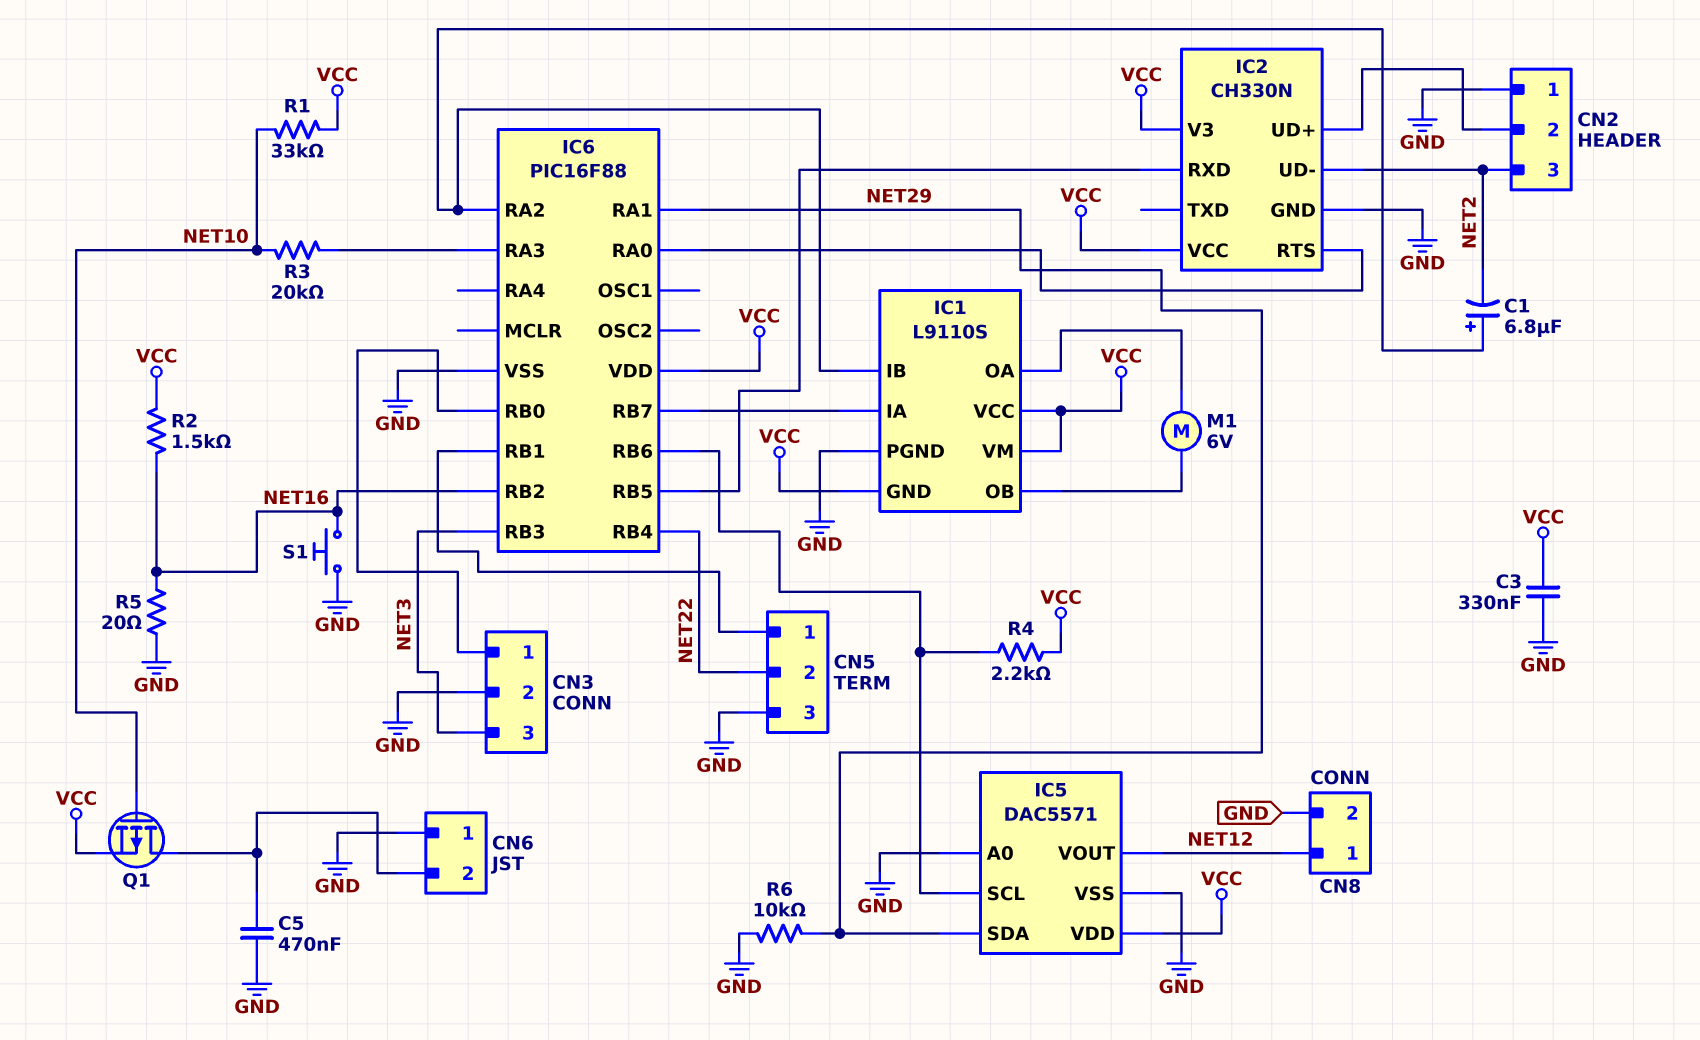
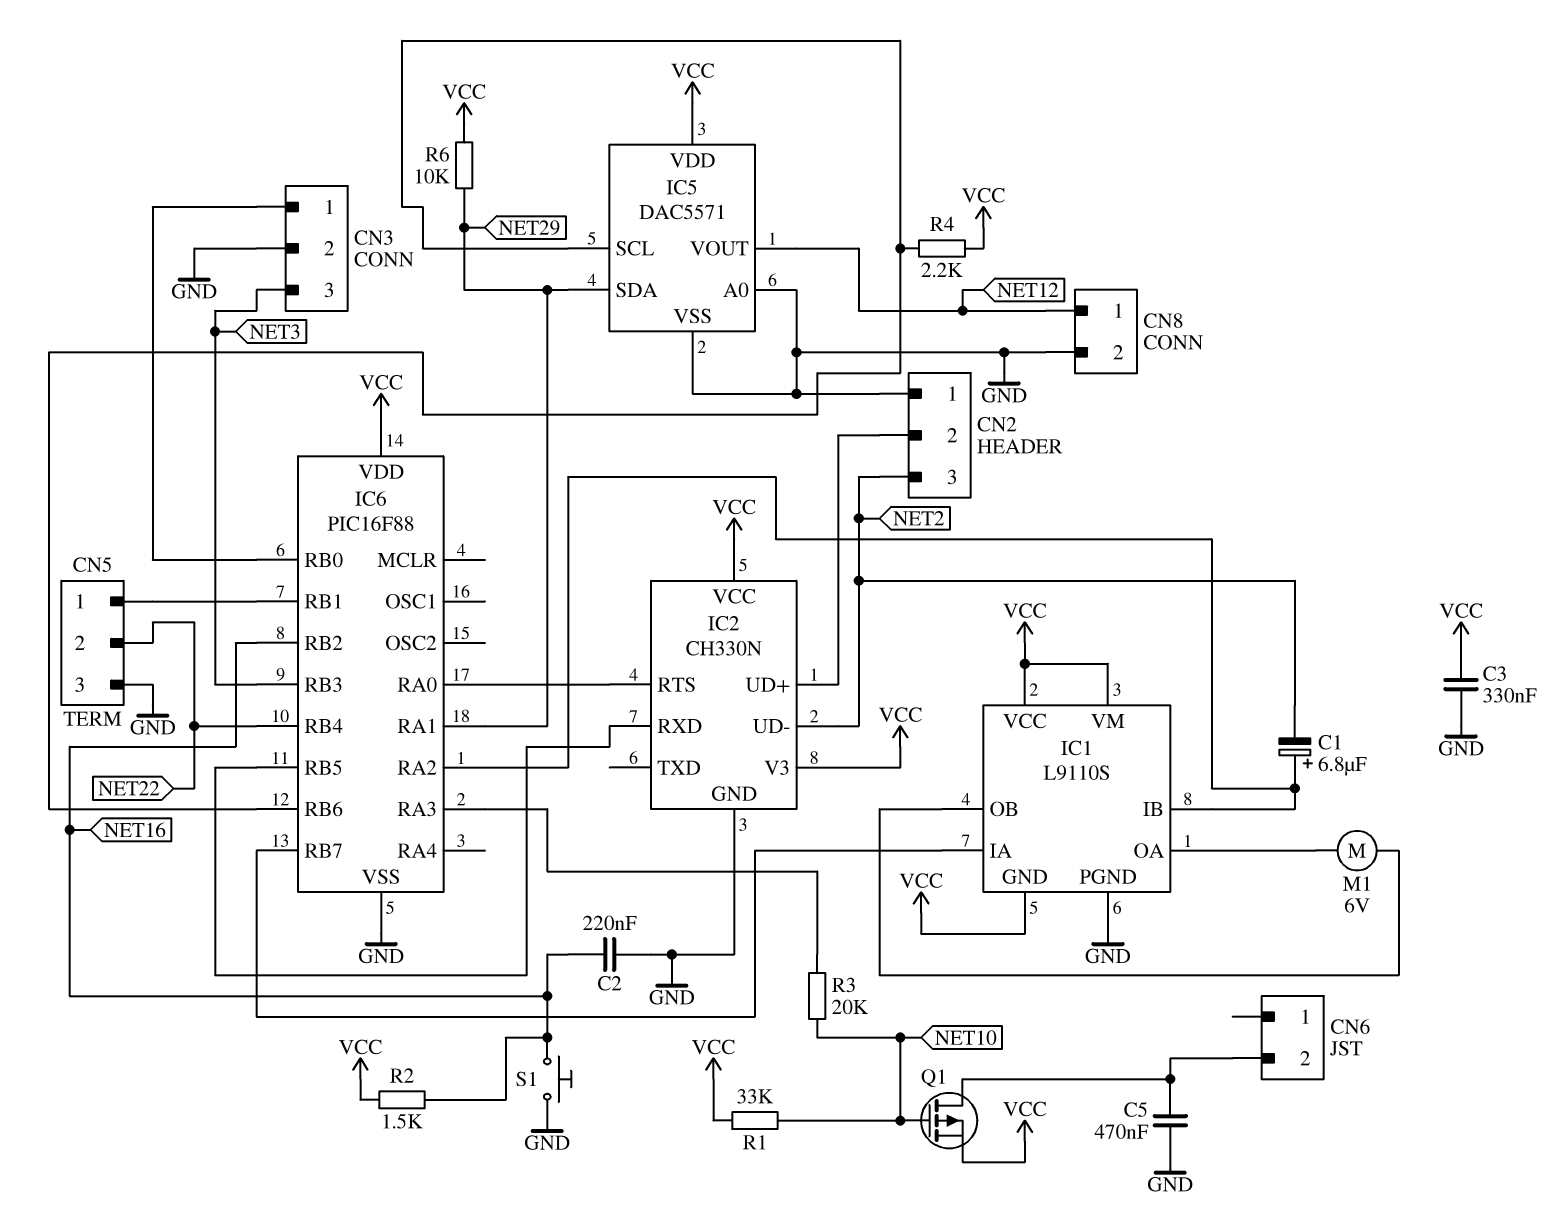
C2: none -> 220nF (GND, NET16)
CN6 pin 1: GND -> none
R5: 20 (GND, NET16) -> none
R6: 10k (GND, NET29) -> 10k (NET29, VCC)

